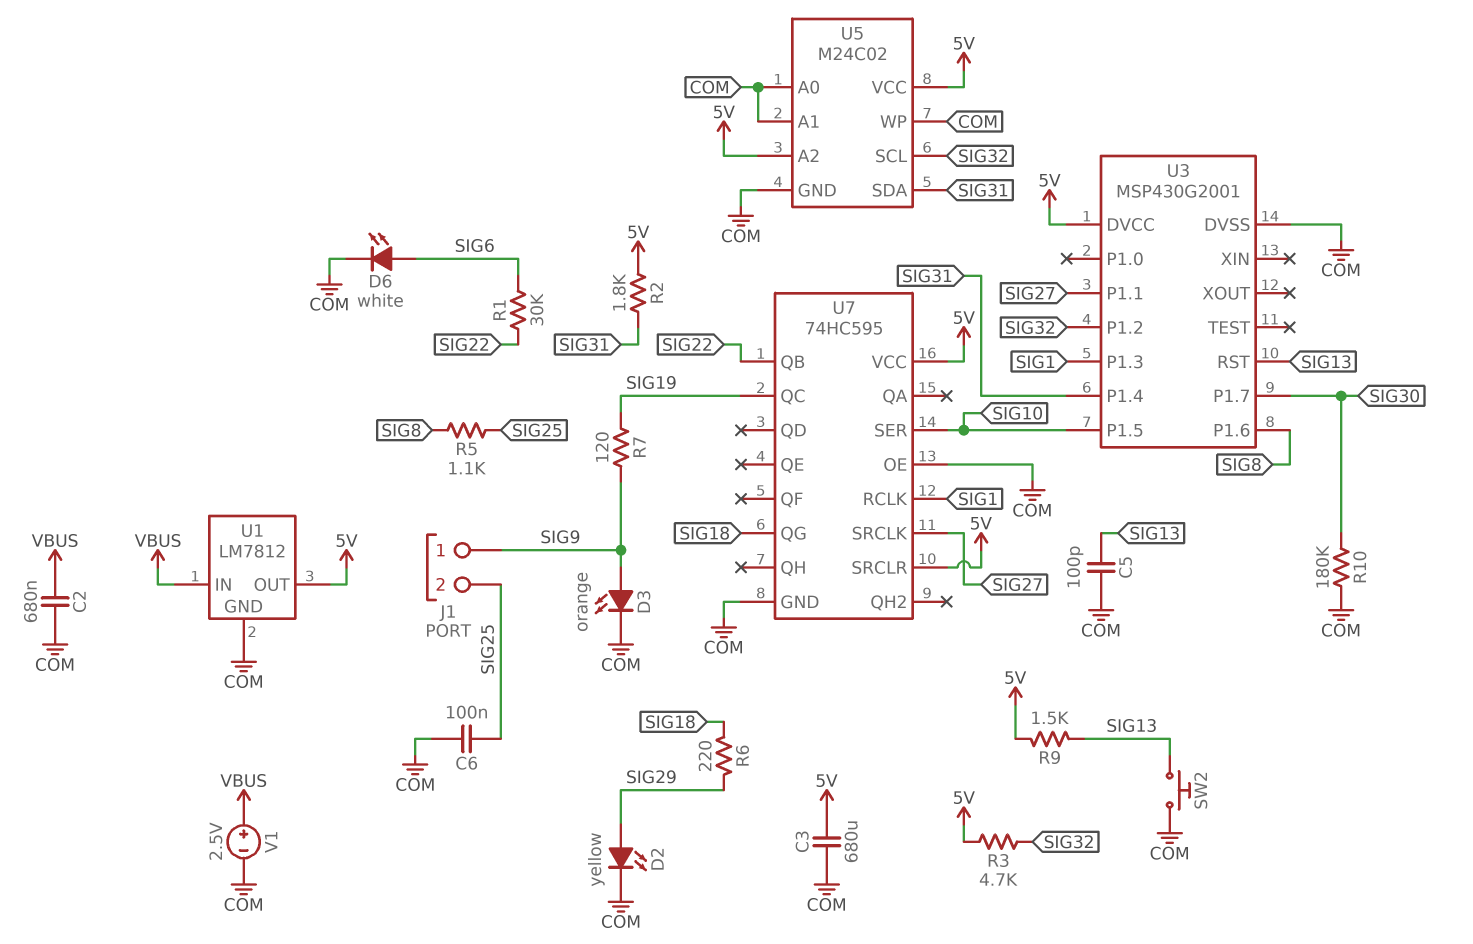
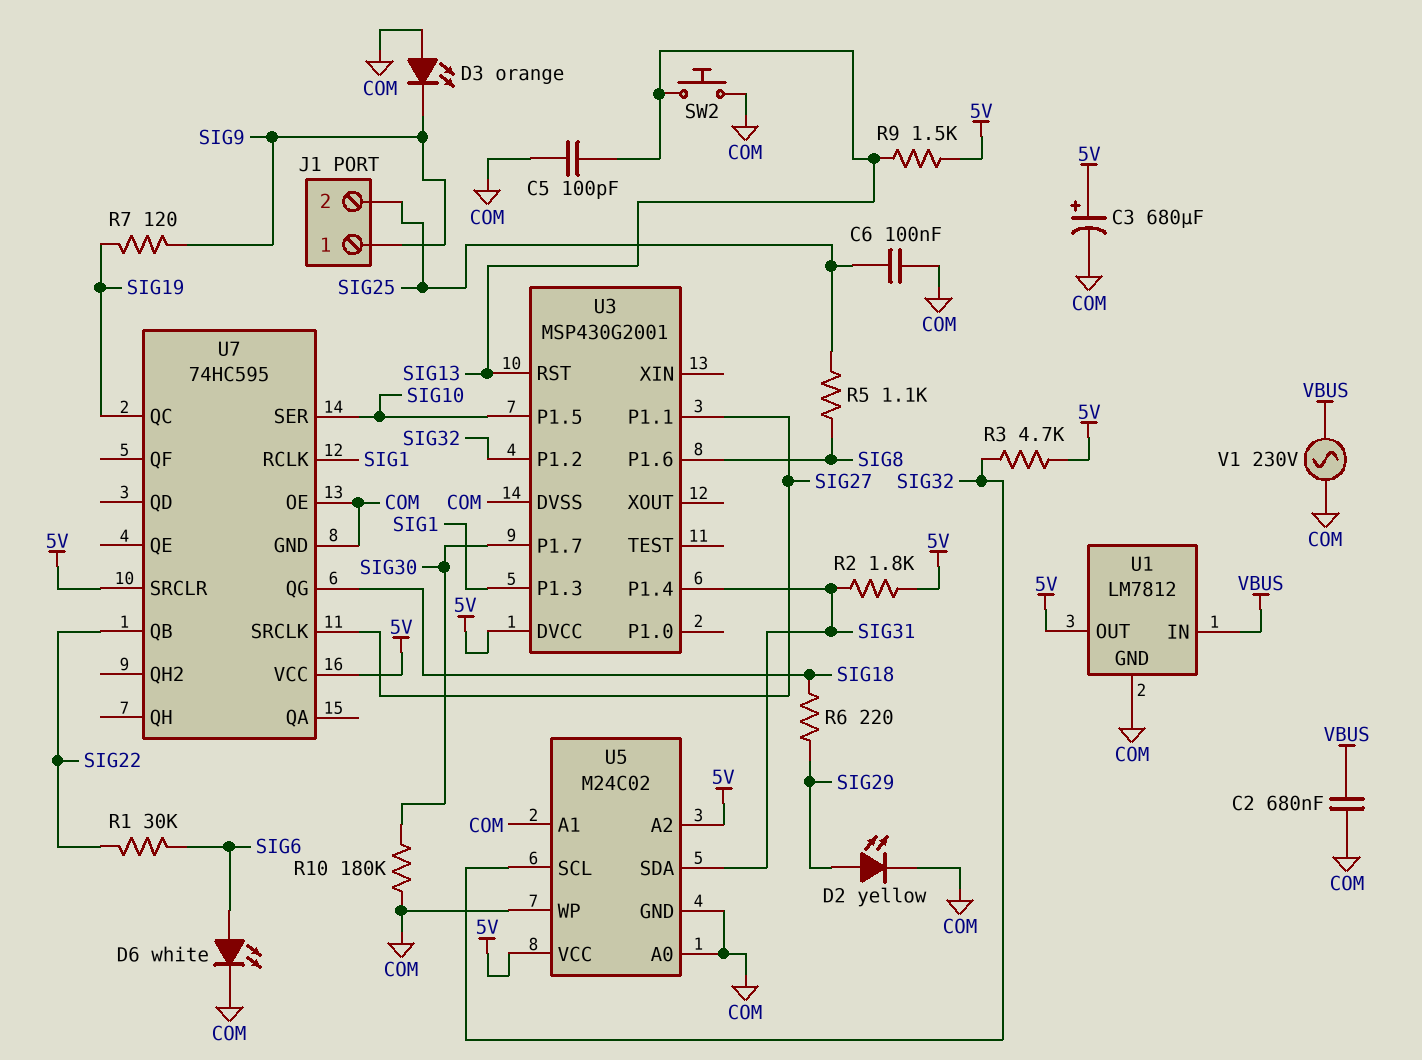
C3: 680uF (5V, COM) -> 680uF (plus 5V, minus COM)
D3: LED orange (A SIG9, K COM) -> LED orange (A COM, K SIG9)
V1: 2.5V (plus VBUS, minus COM) -> AC 230V (COM, VBUS)

